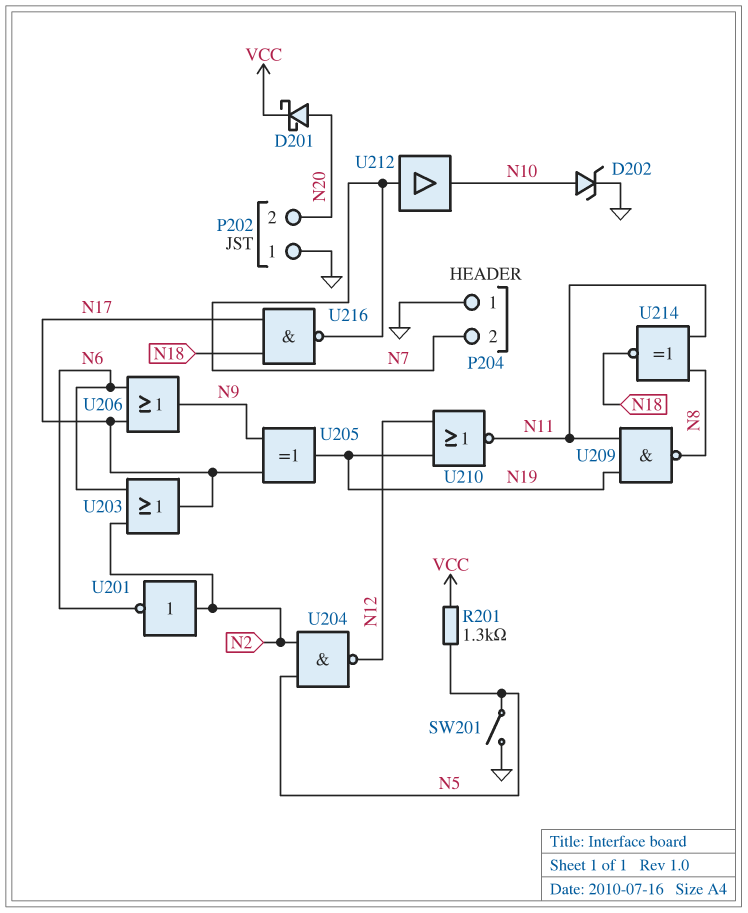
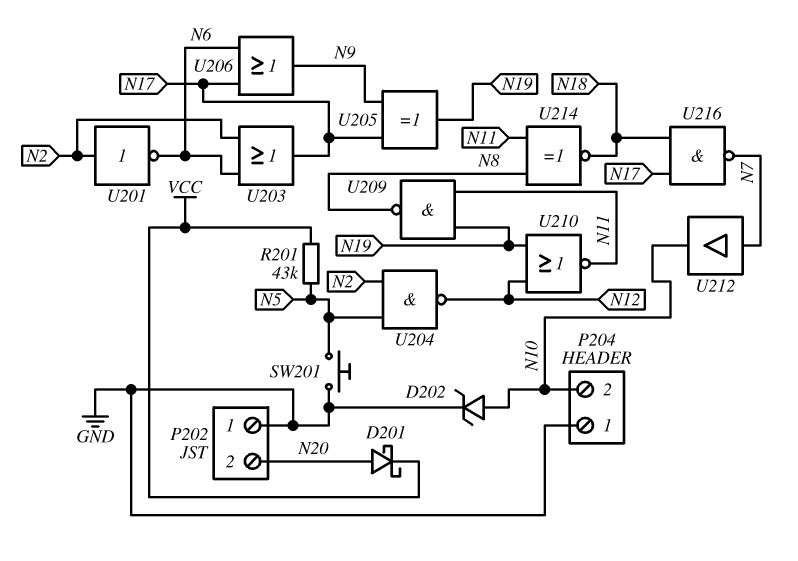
P204 pin 2: N7 -> N10
R201: 1.3k (N5, VCC) -> 43k (N5, VCC)
SW201: switch (GND, N5) -> button (GND, N5)

